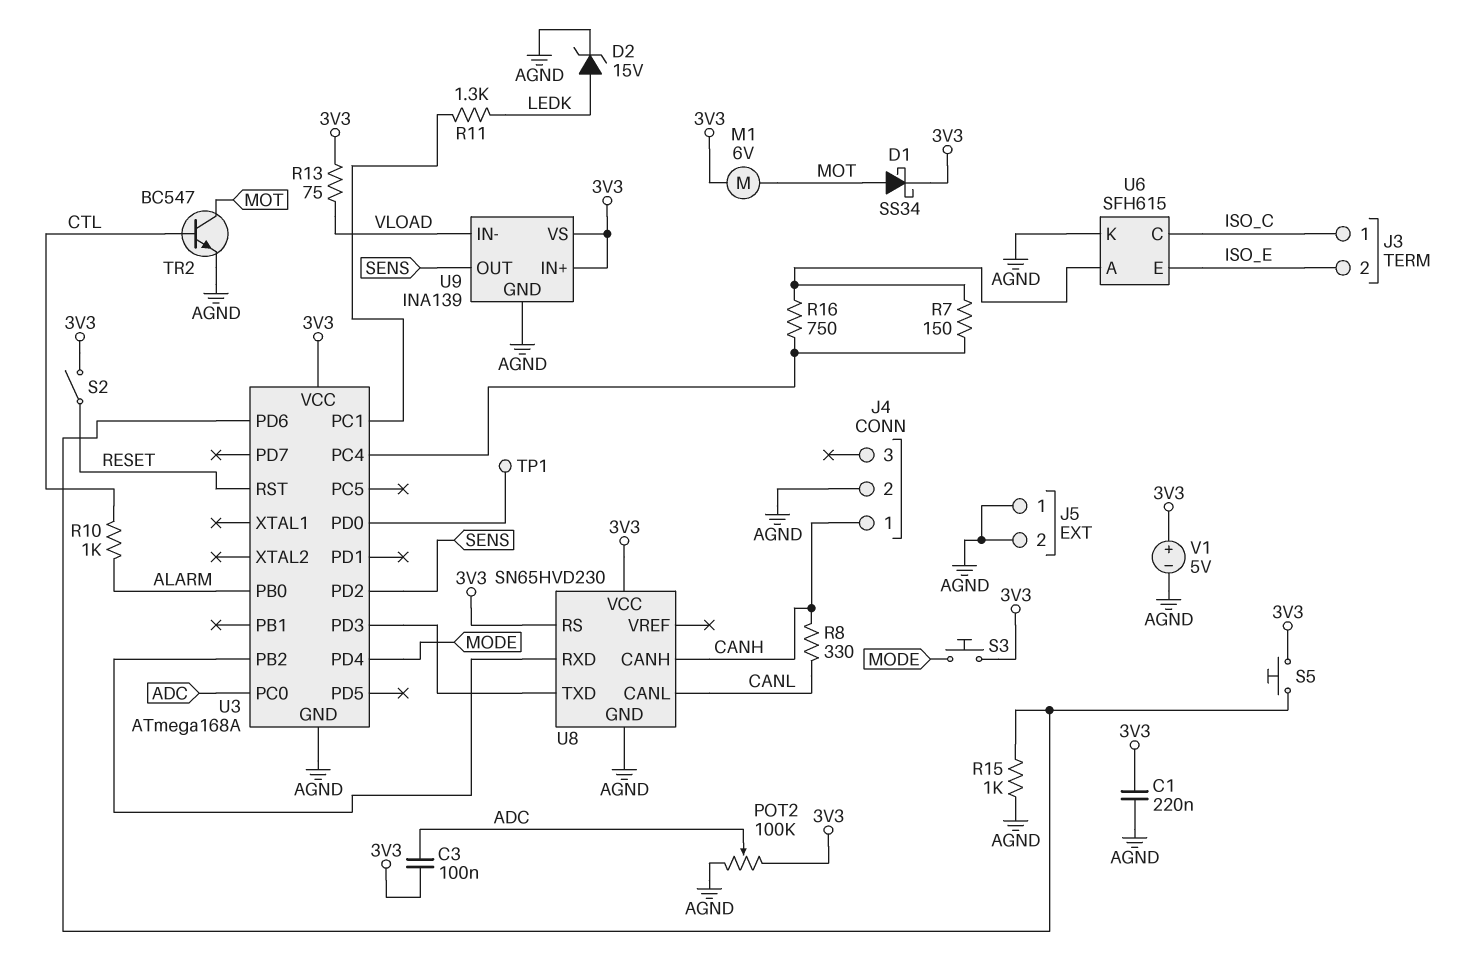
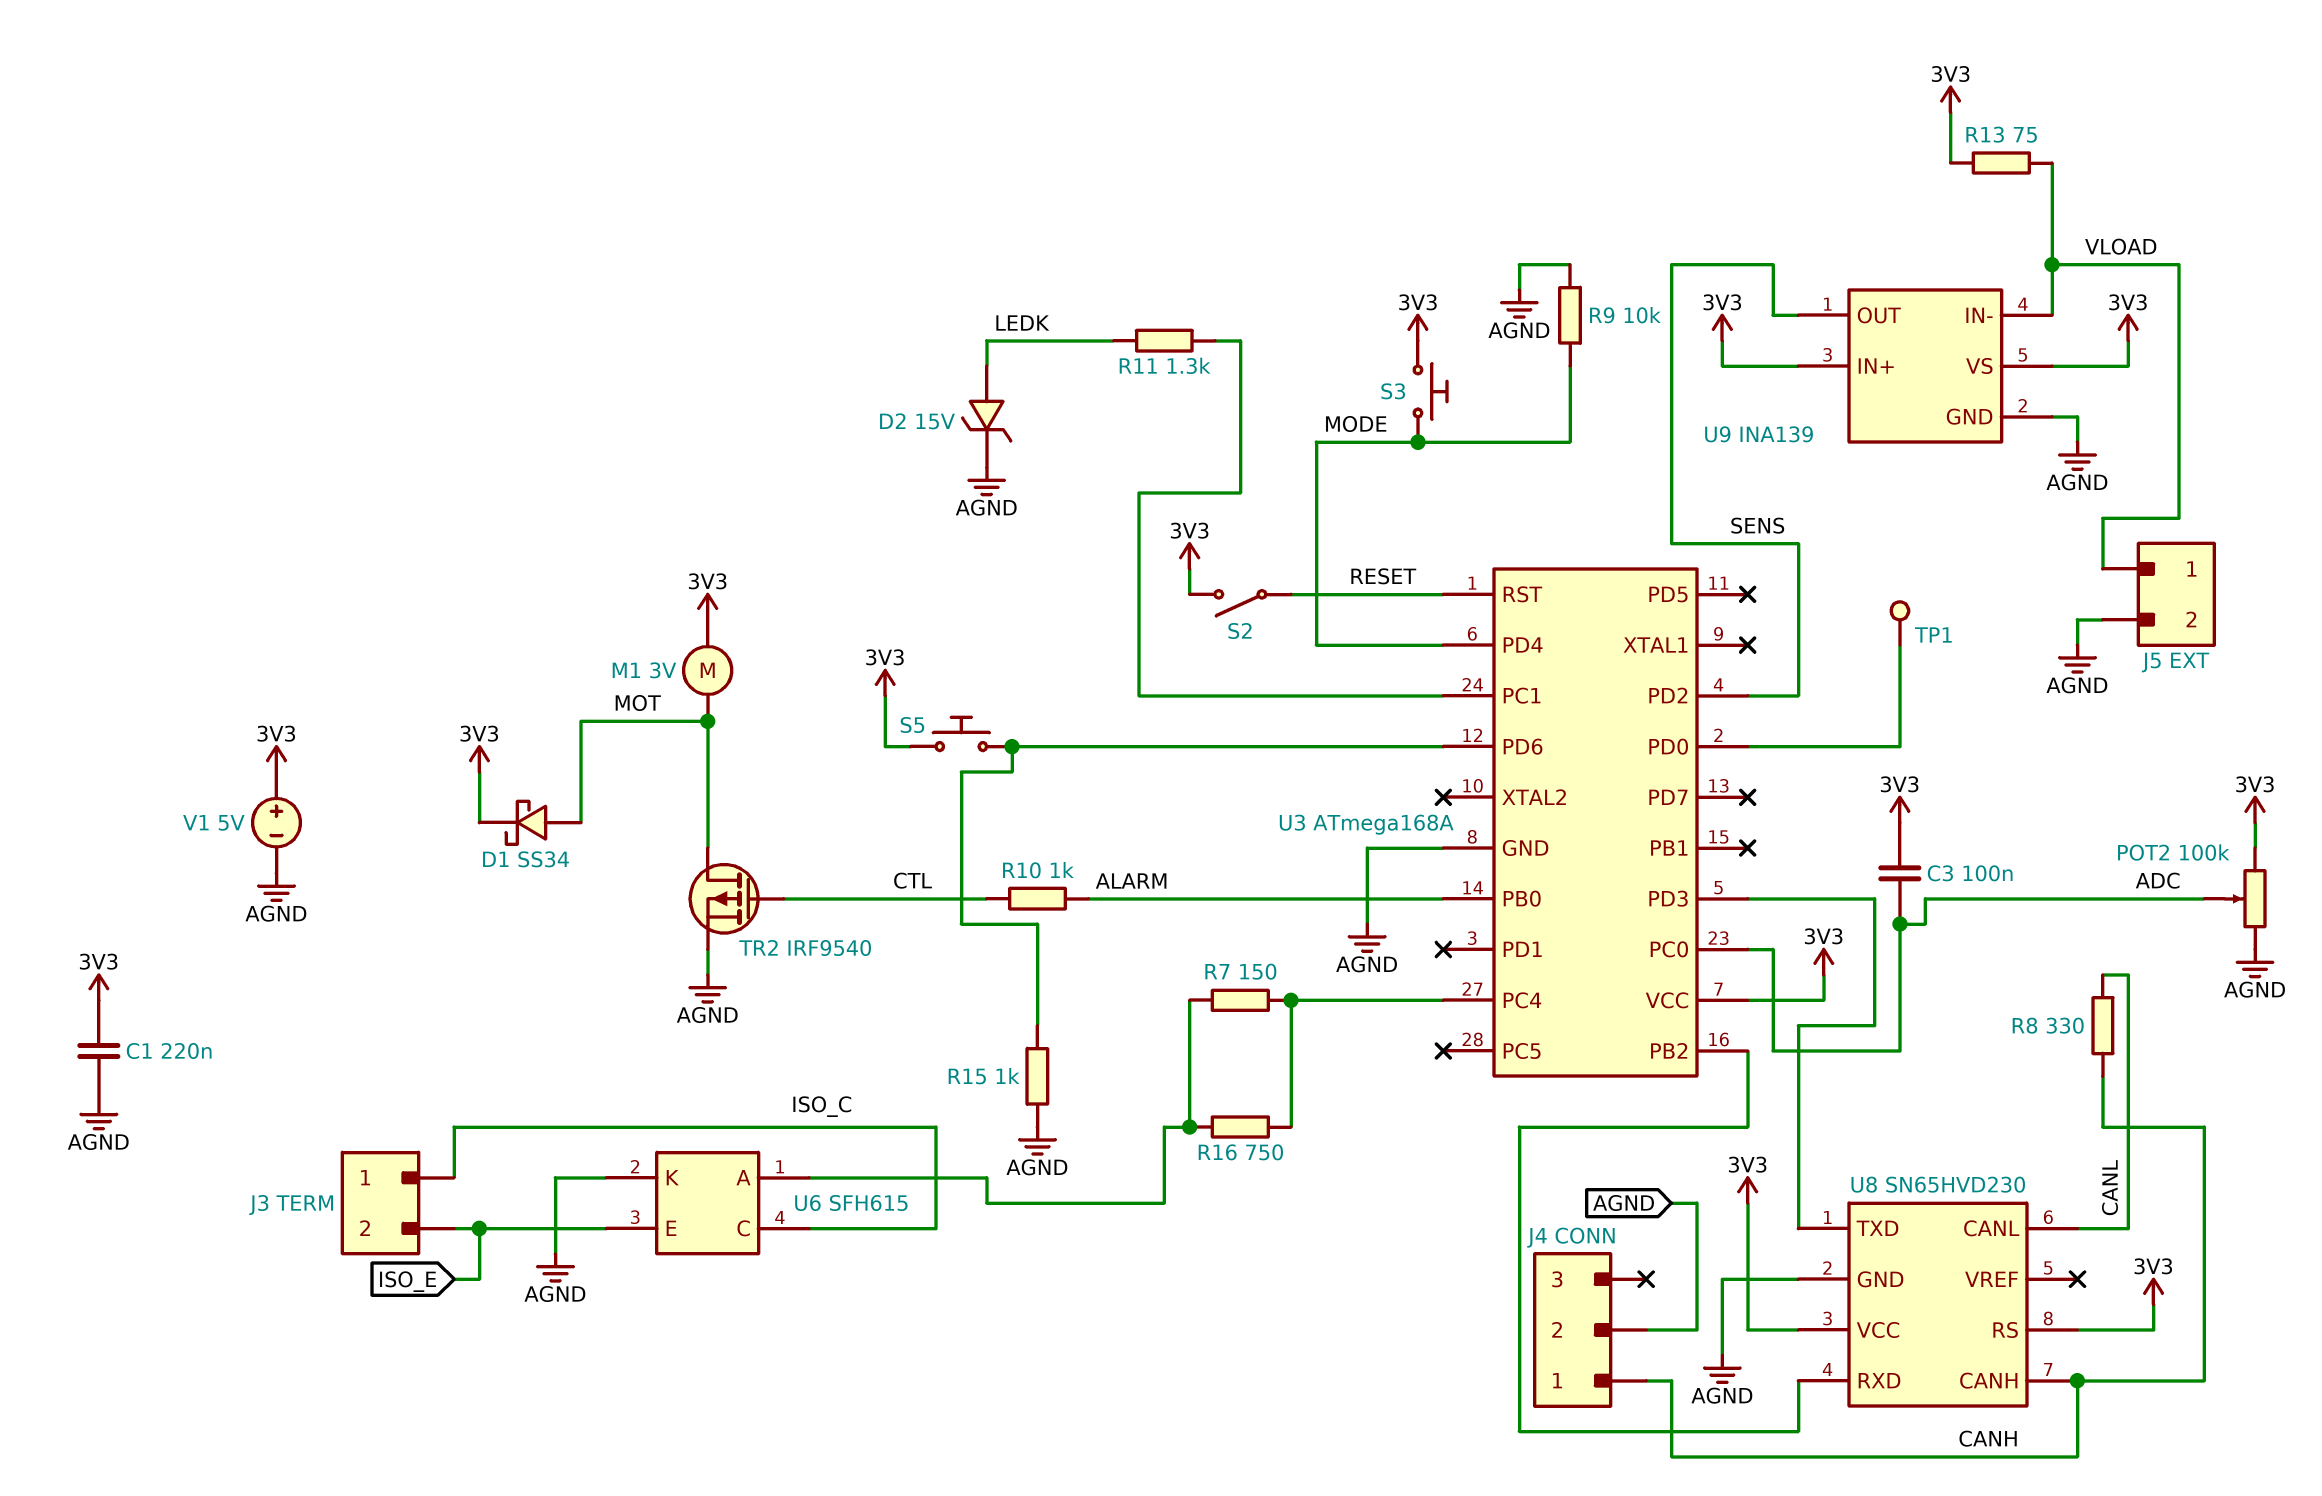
J5 pin 1: AGND -> VLOAD
M1: motor 6V (3V3, MOT) -> motor 3V (3V3, MOT)
R9: none -> 10k (AGND, MODE)
TR2: NPN BC547 (B CTL, C MOT, E AGND) -> PMOS IRF9540 (G CTL, D MOT, S AGND)

